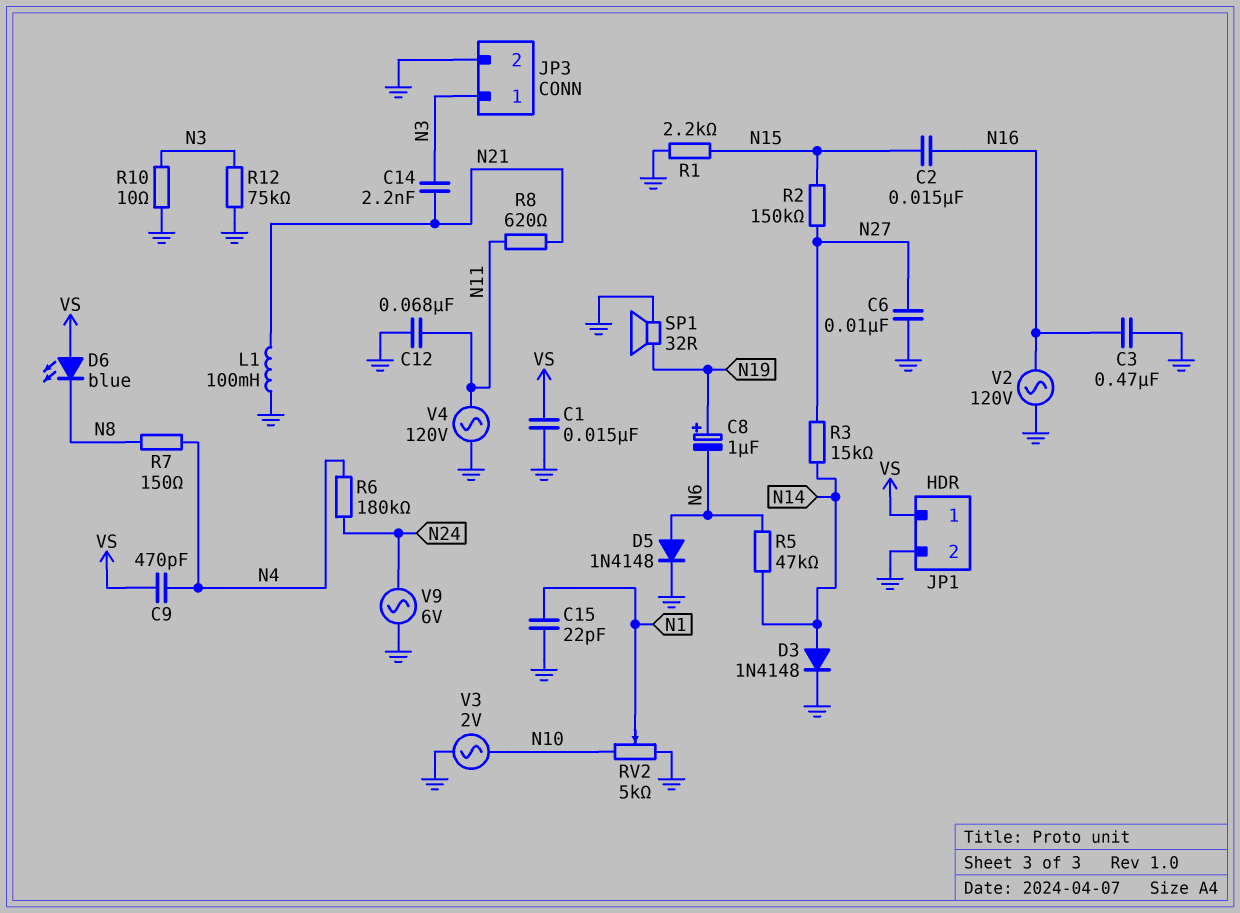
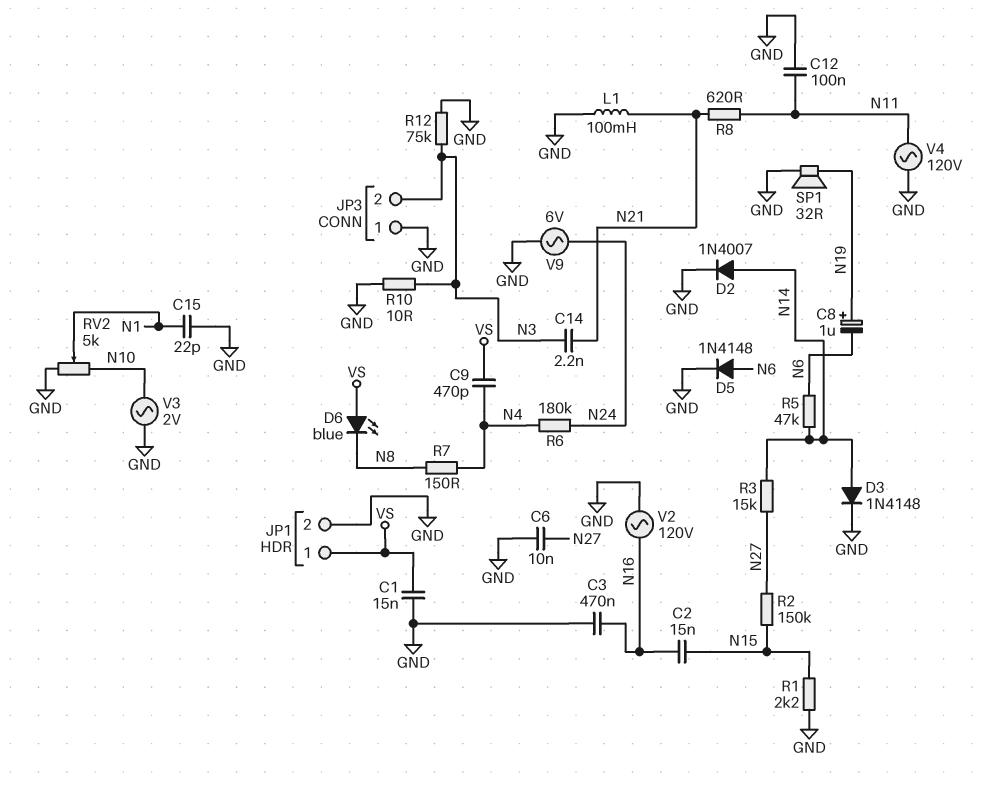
C12: 68nF (GND, N11) -> 100nF (GND, N11)
D2: none -> diode 1N4007 (A N14, K GND)
JP3 pin 1: N3 -> GND
JP3 pin 2: GND -> N3

